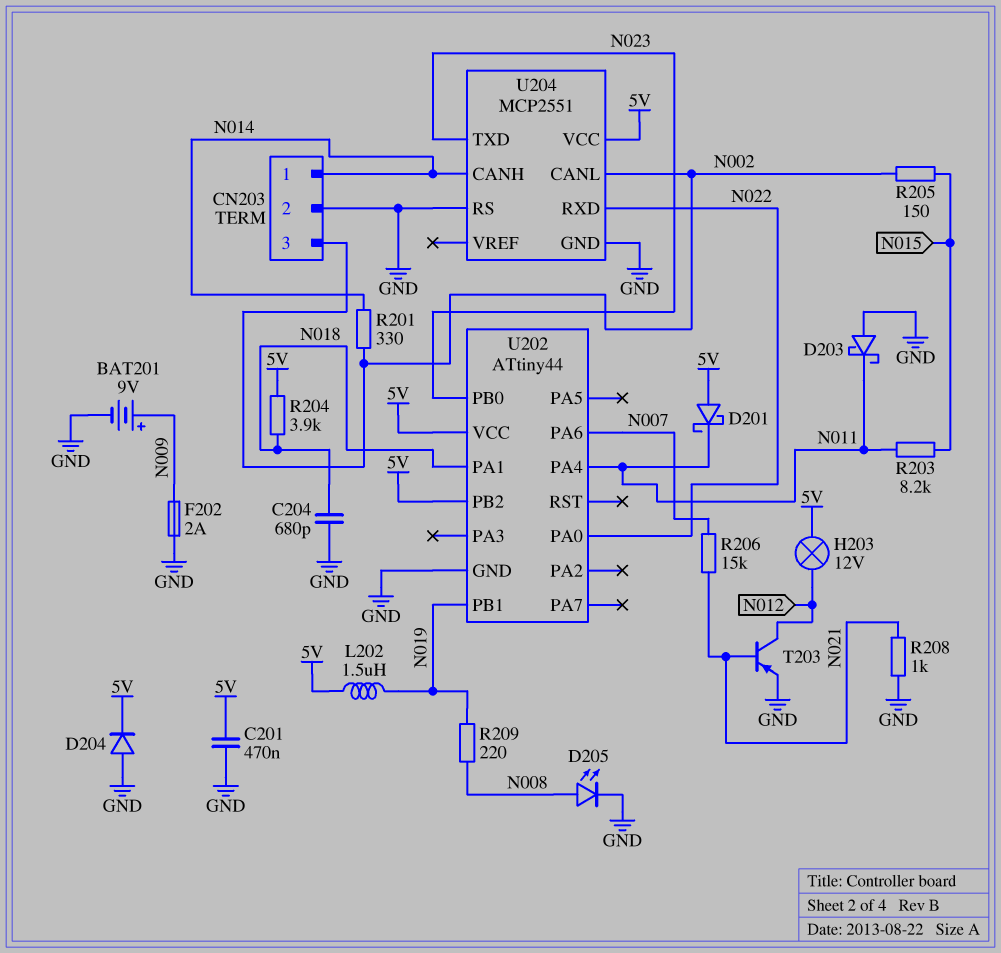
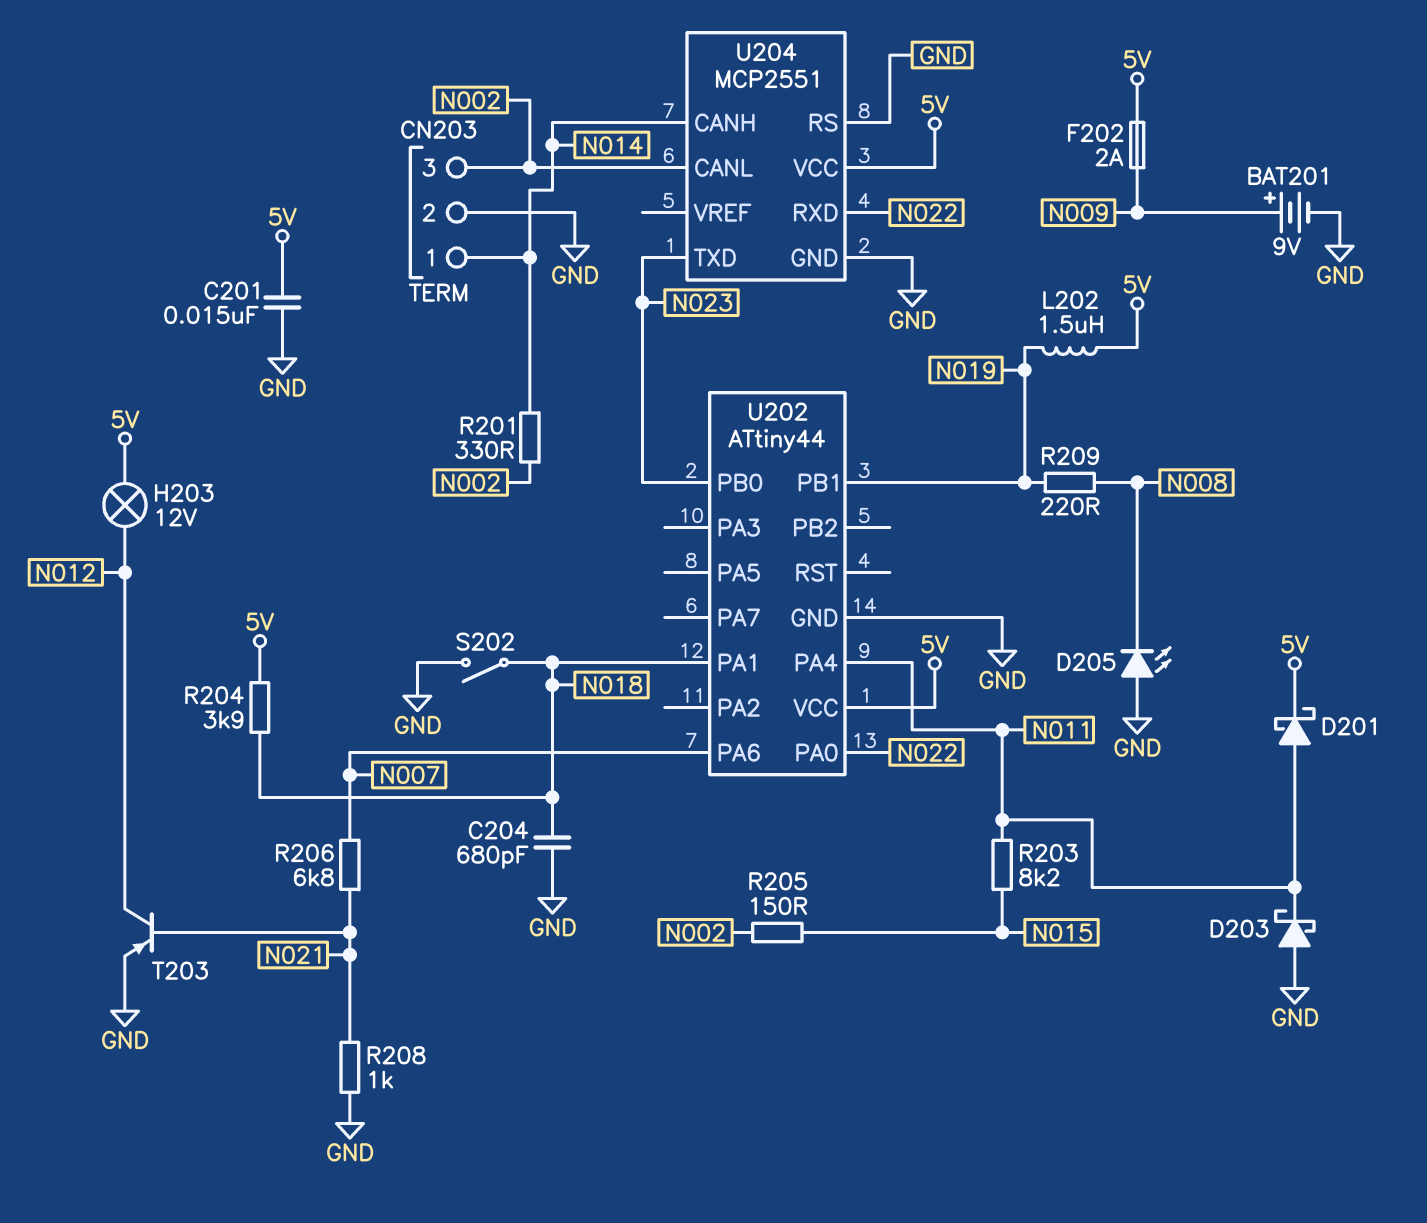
C201: 470nF (5V, GND) -> 15nF (5V, GND)
D201: schottky (A 5V, K N011) -> schottky (A N011, K 5V)
D204: diode (A GND, K 5V) -> none
D205: LED (A N008, K GND) -> LED (A GND, K N008)
F202: 2A (GND, N009) -> 2A (5V, N009)
R206: 15k (N007, N021) -> 6.8k (N007, N021)
S202: none -> switch (GND, N018)
U202 pin PB2: 5V -> none

